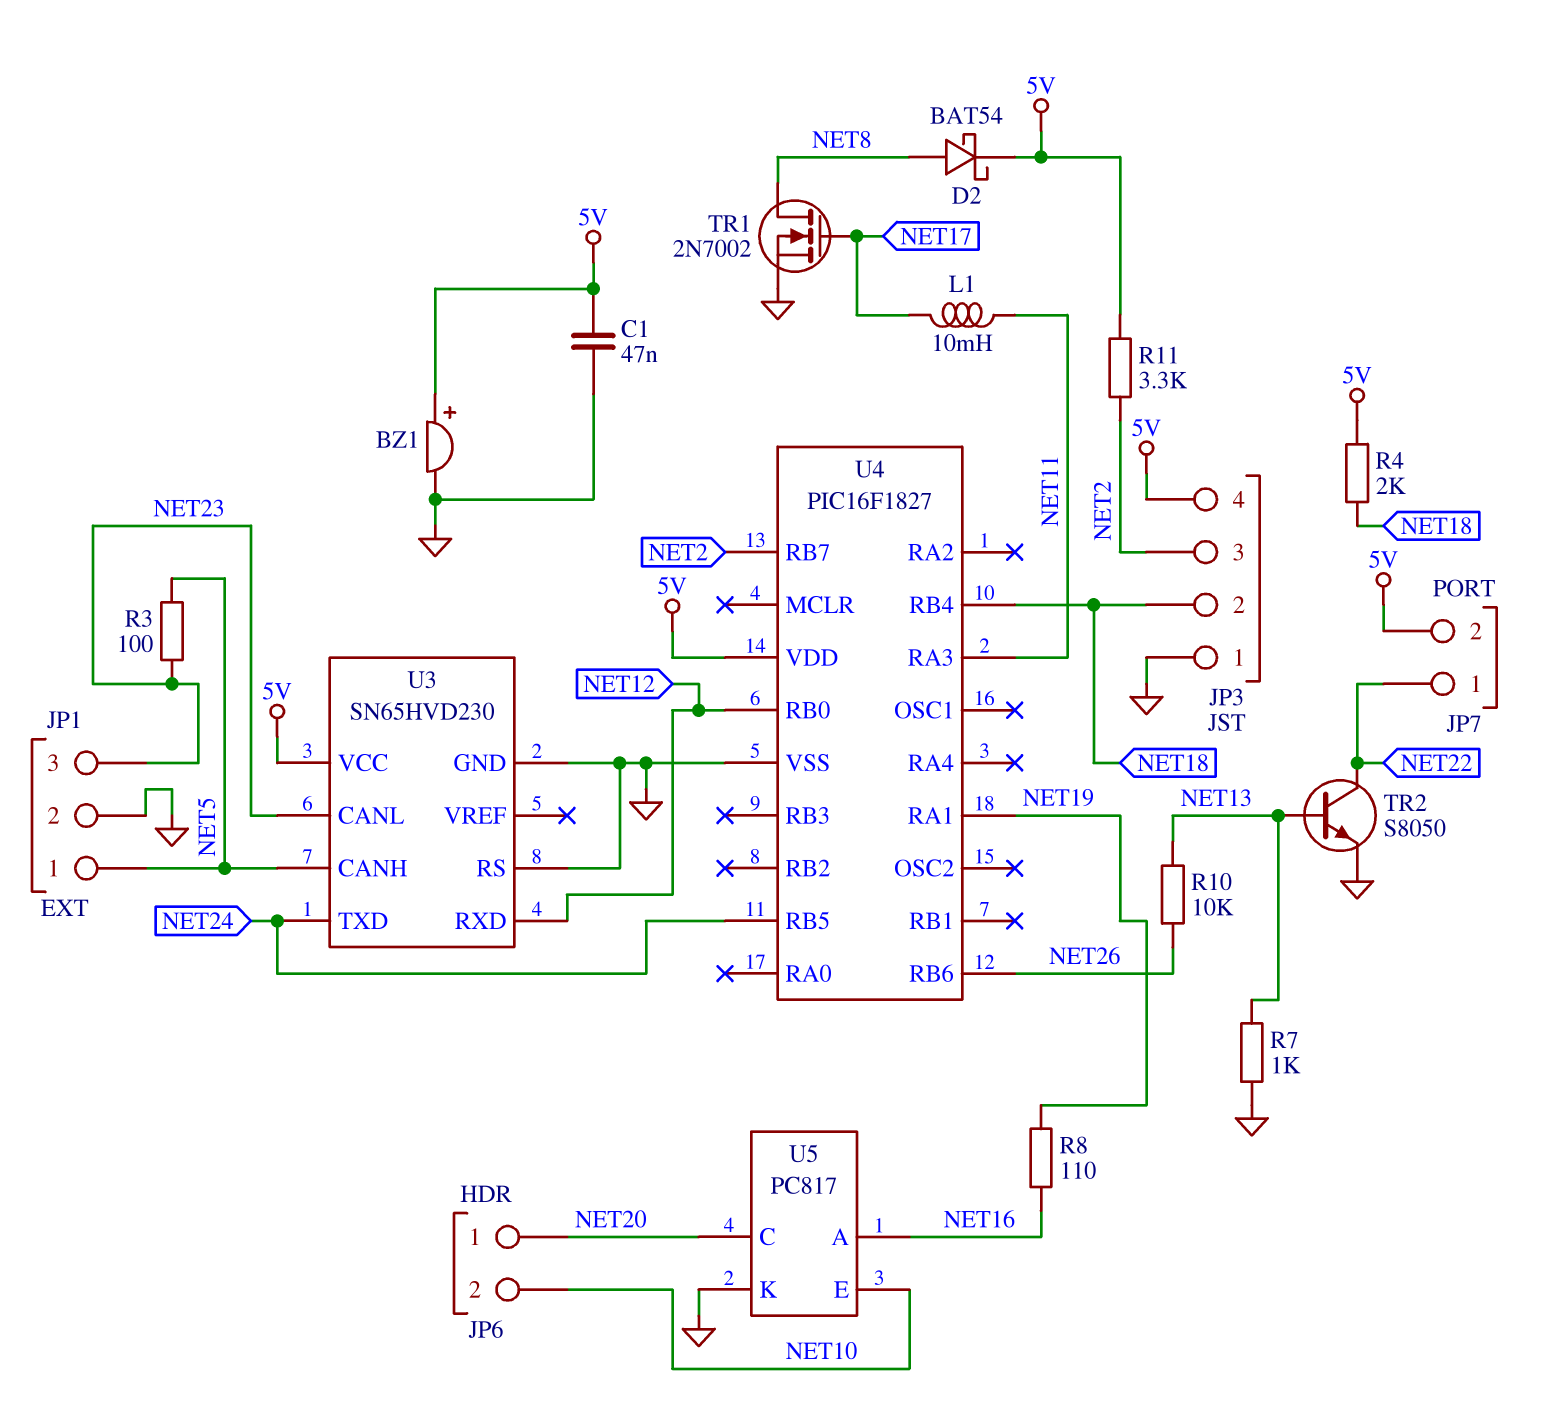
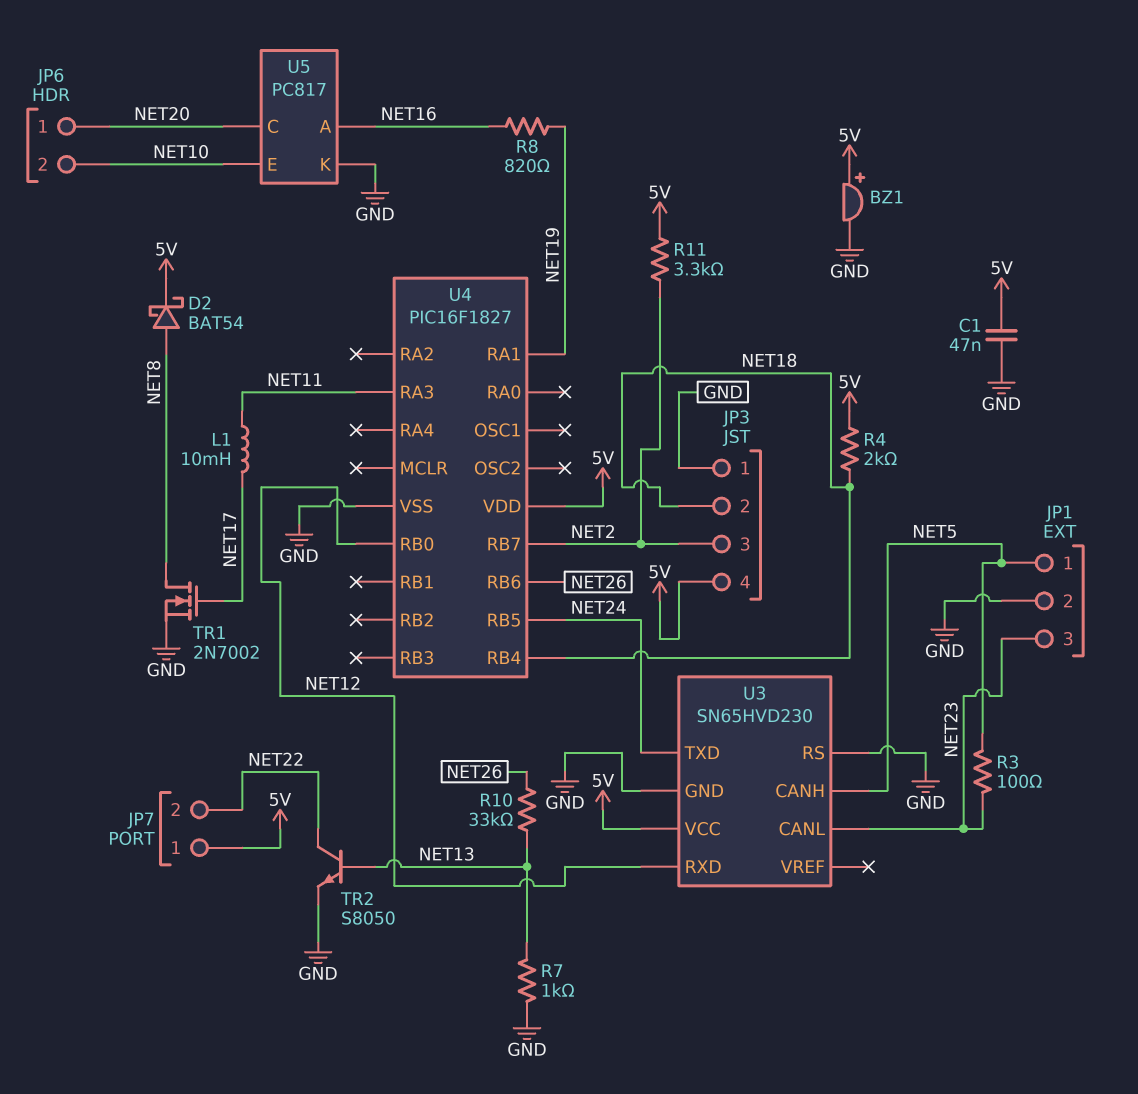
JP7 pin 1: NET22 -> 5V
JP7 pin 2: 5V -> NET22
R8: 110 (NET16, NET19) -> 820 (NET16, NET19)
R10: 10k (NET13, NET26) -> 33k (NET13, NET26)

